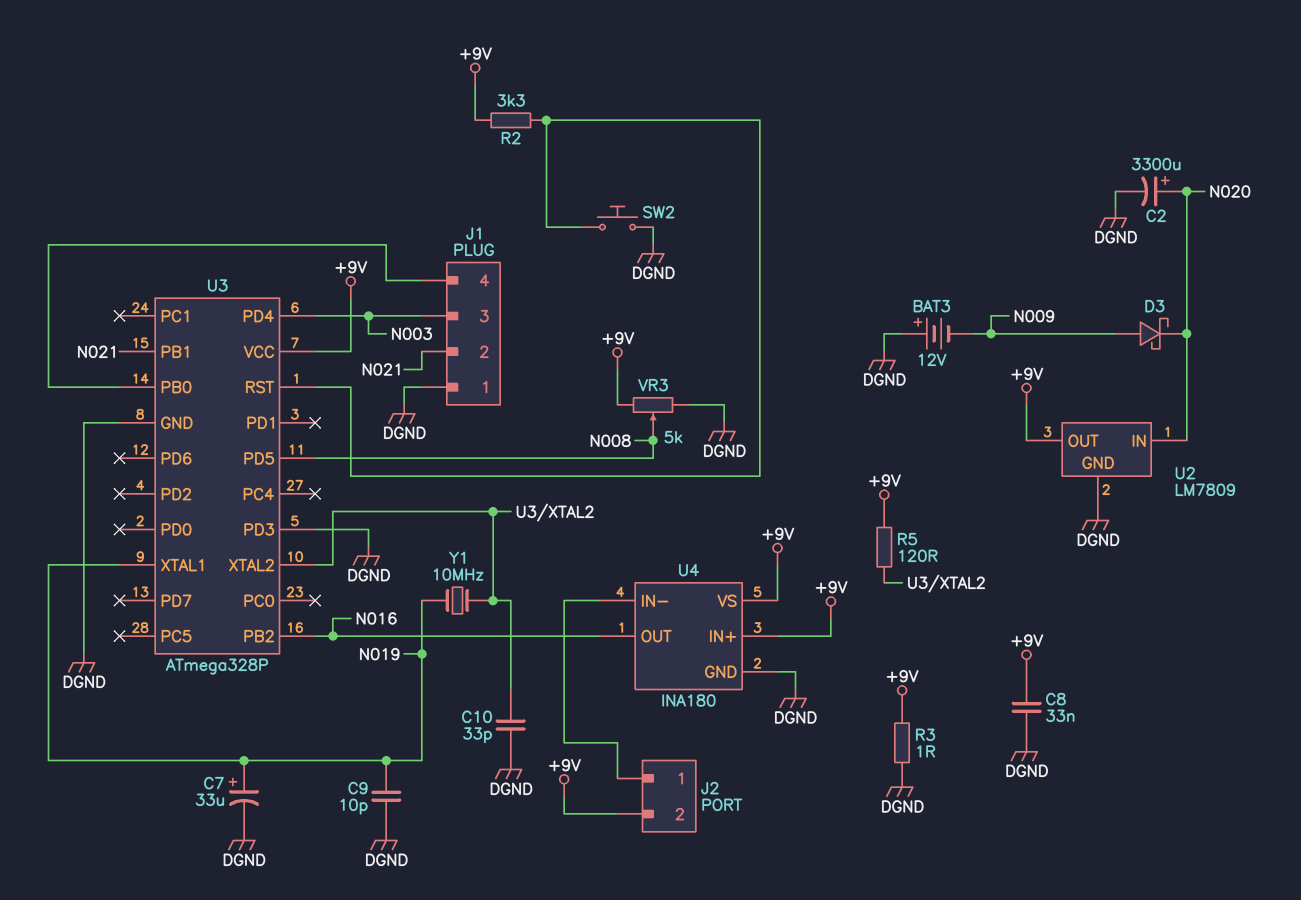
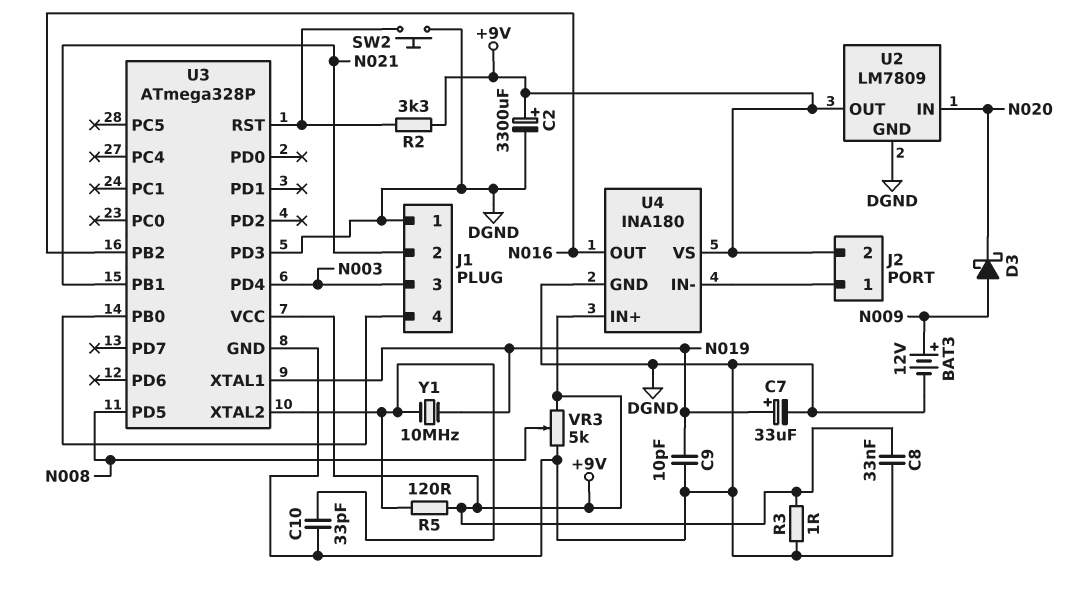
BAT3: 12V (plus DGND, minus N009) -> 12V (plus N009, minus DGND)
C2: 3300uF (plus N020, minus DGND) -> 3300uF (plus +9V, minus DGND)

